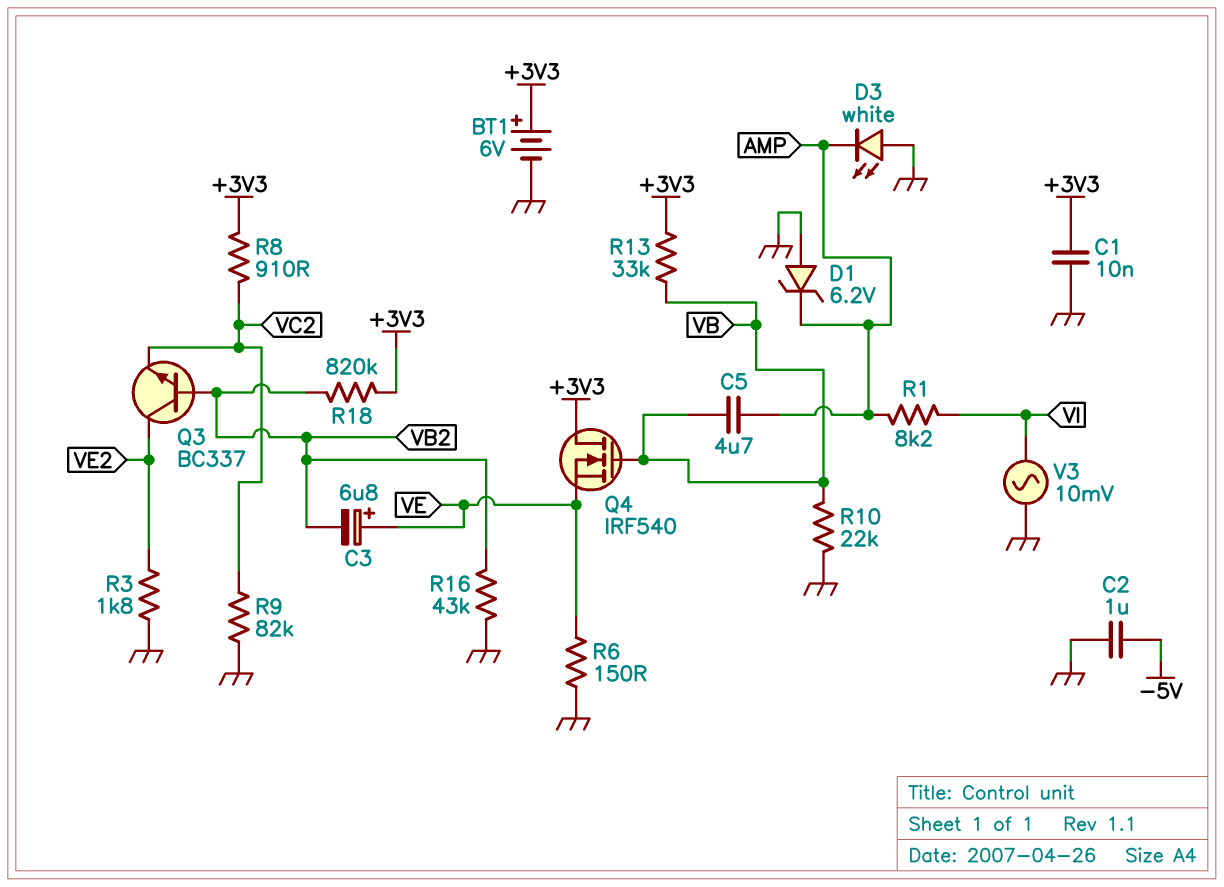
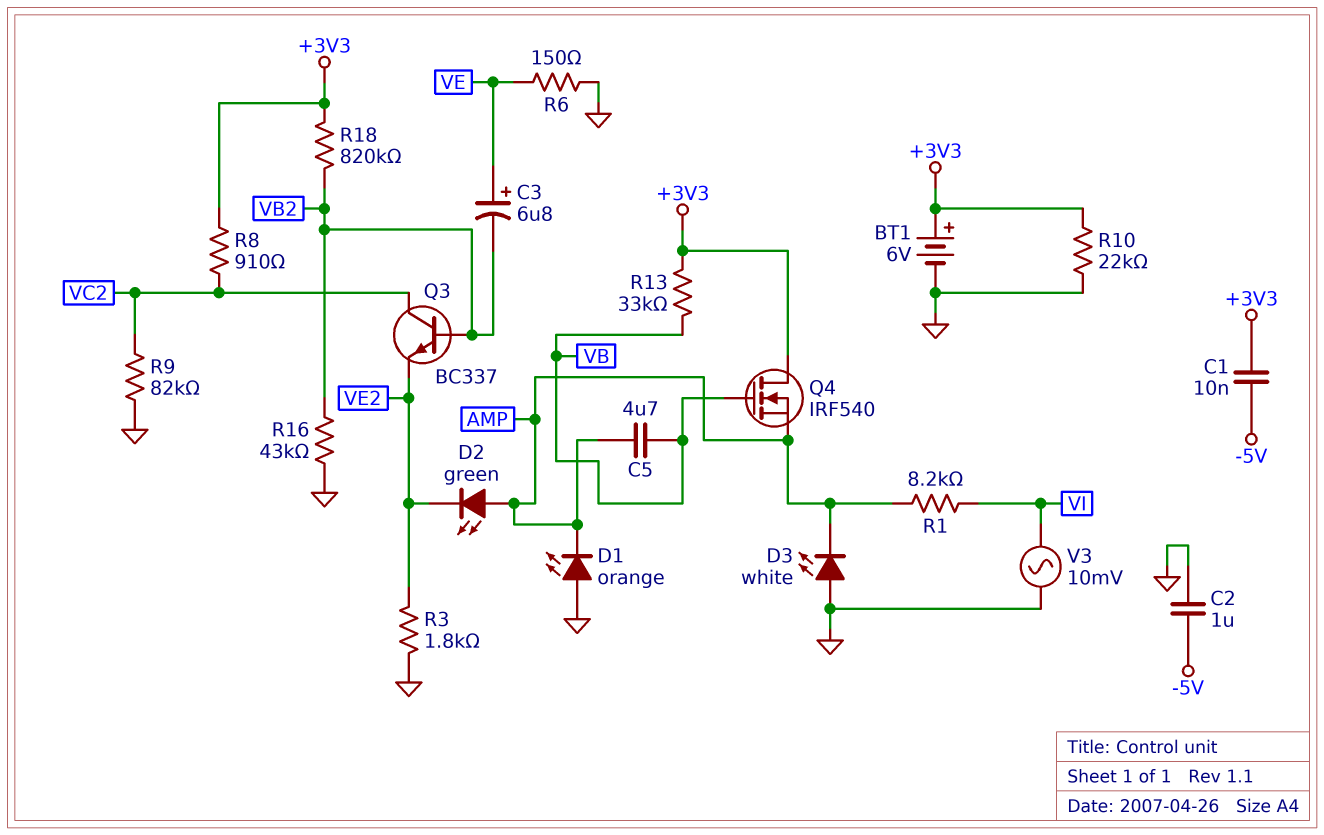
C1: 10nF (+3V3, GND) -> 10nF (+3V3, -5V)
D1: zener 6.2V (A GND, K AMP) -> LED orange (A GND, K AMP)
D2: none -> LED green (A AMP, K VE2)
Q3: NPN BC337 (B VB2, C VE2, E VC2) -> NPN BC337 (B VB2, C VC2, E VE2)
Q4: NMOS IRF540 (G VB, D +3V3, S VE) -> NMOS IRF540 (G VB, D +3V3, S AMP)
R10: 22k (GND, VB) -> 22k (+3V3, GND)

